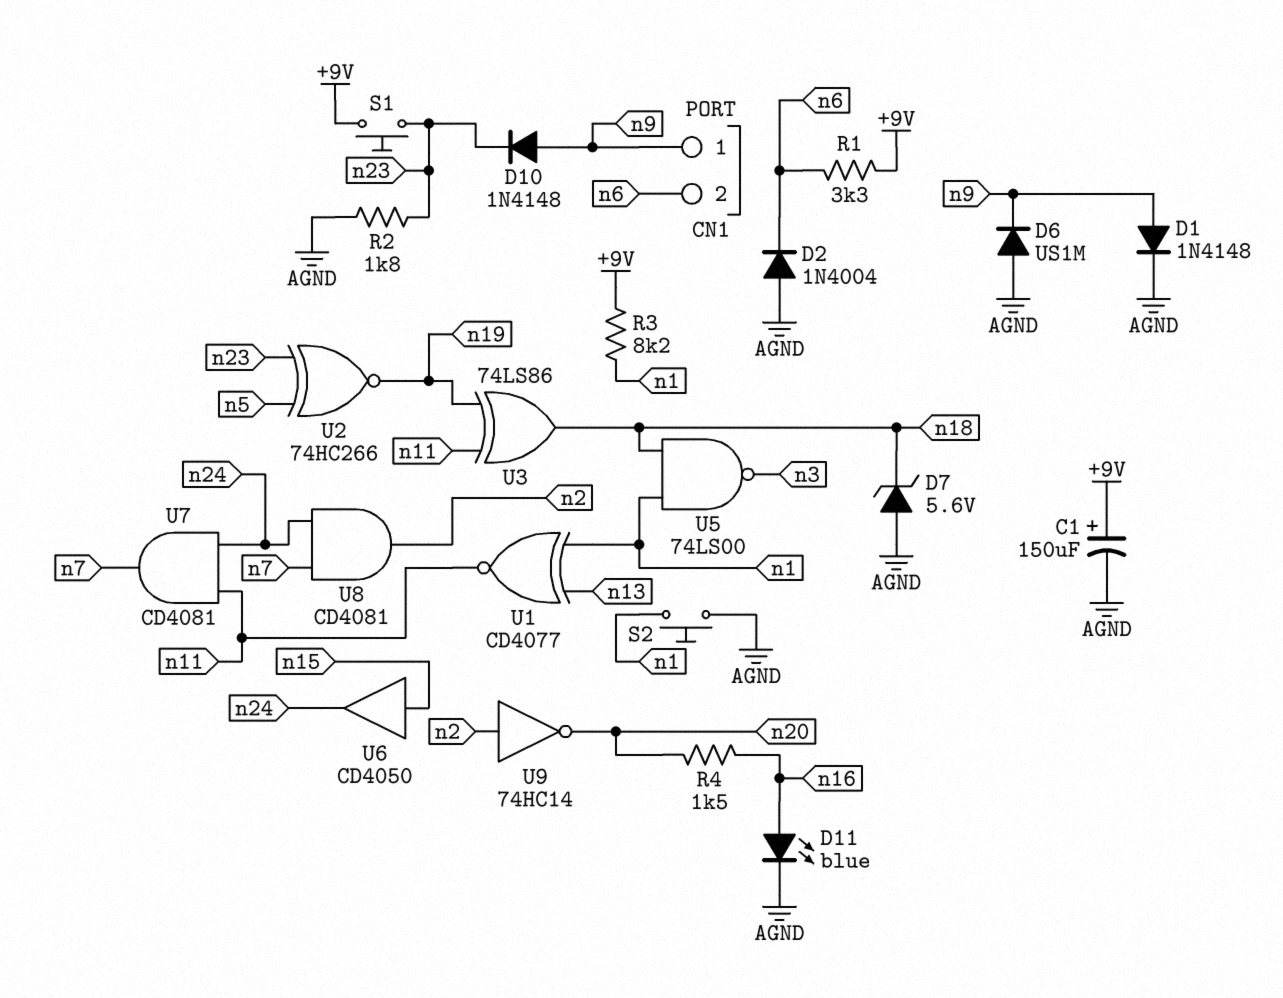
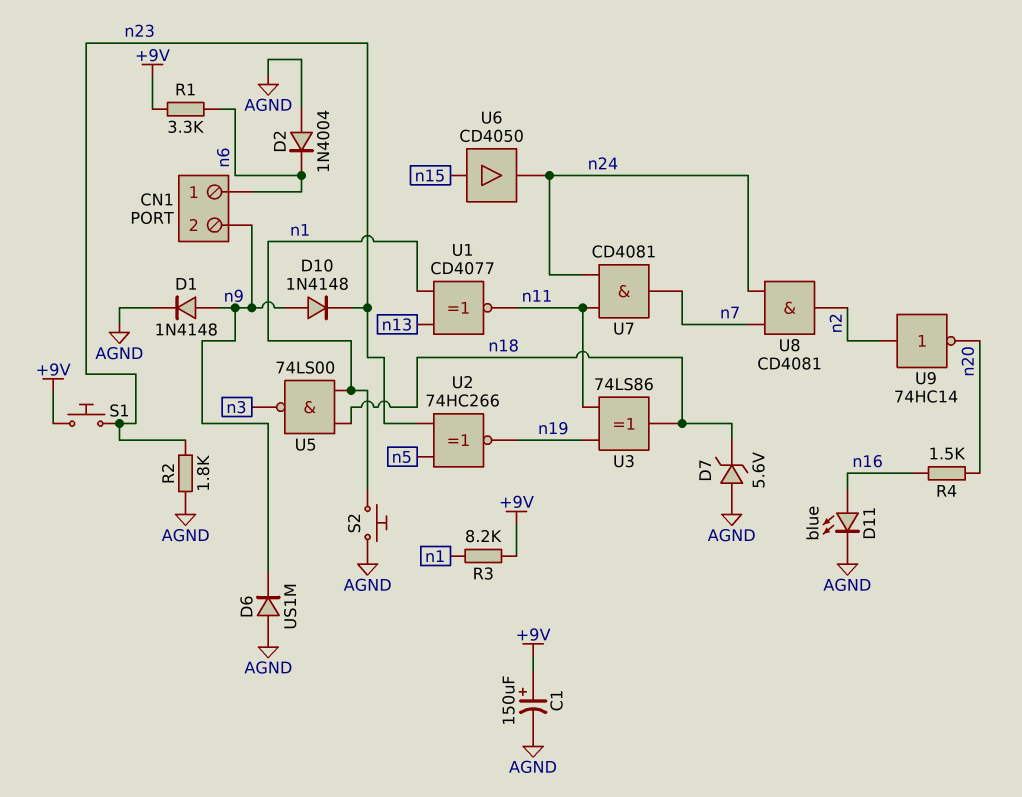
CN1 pin 1: n9 -> n6
CN1 pin 2: n6 -> n9

